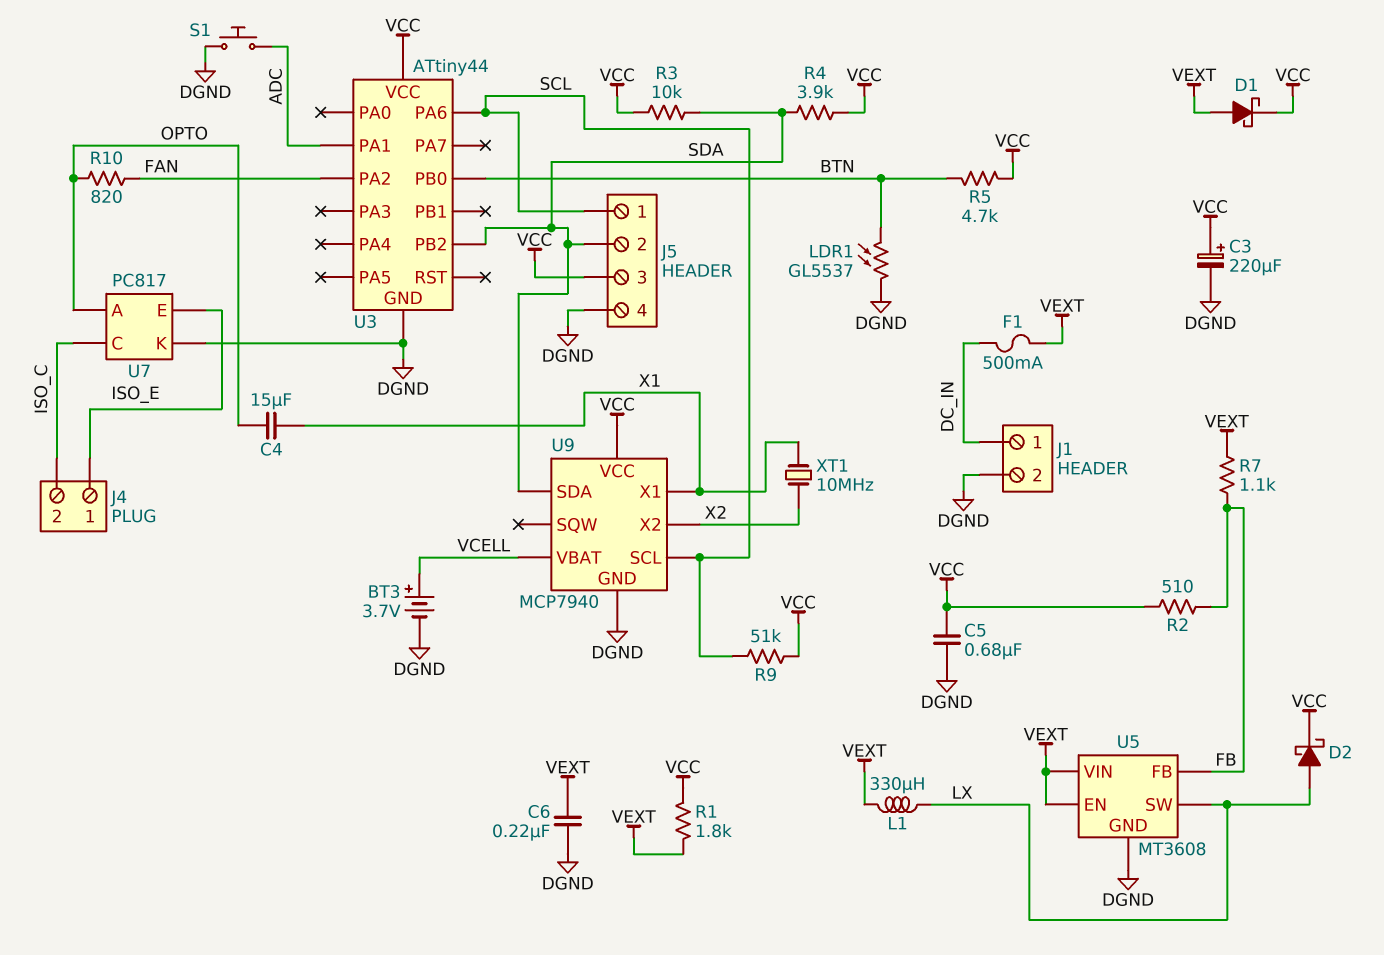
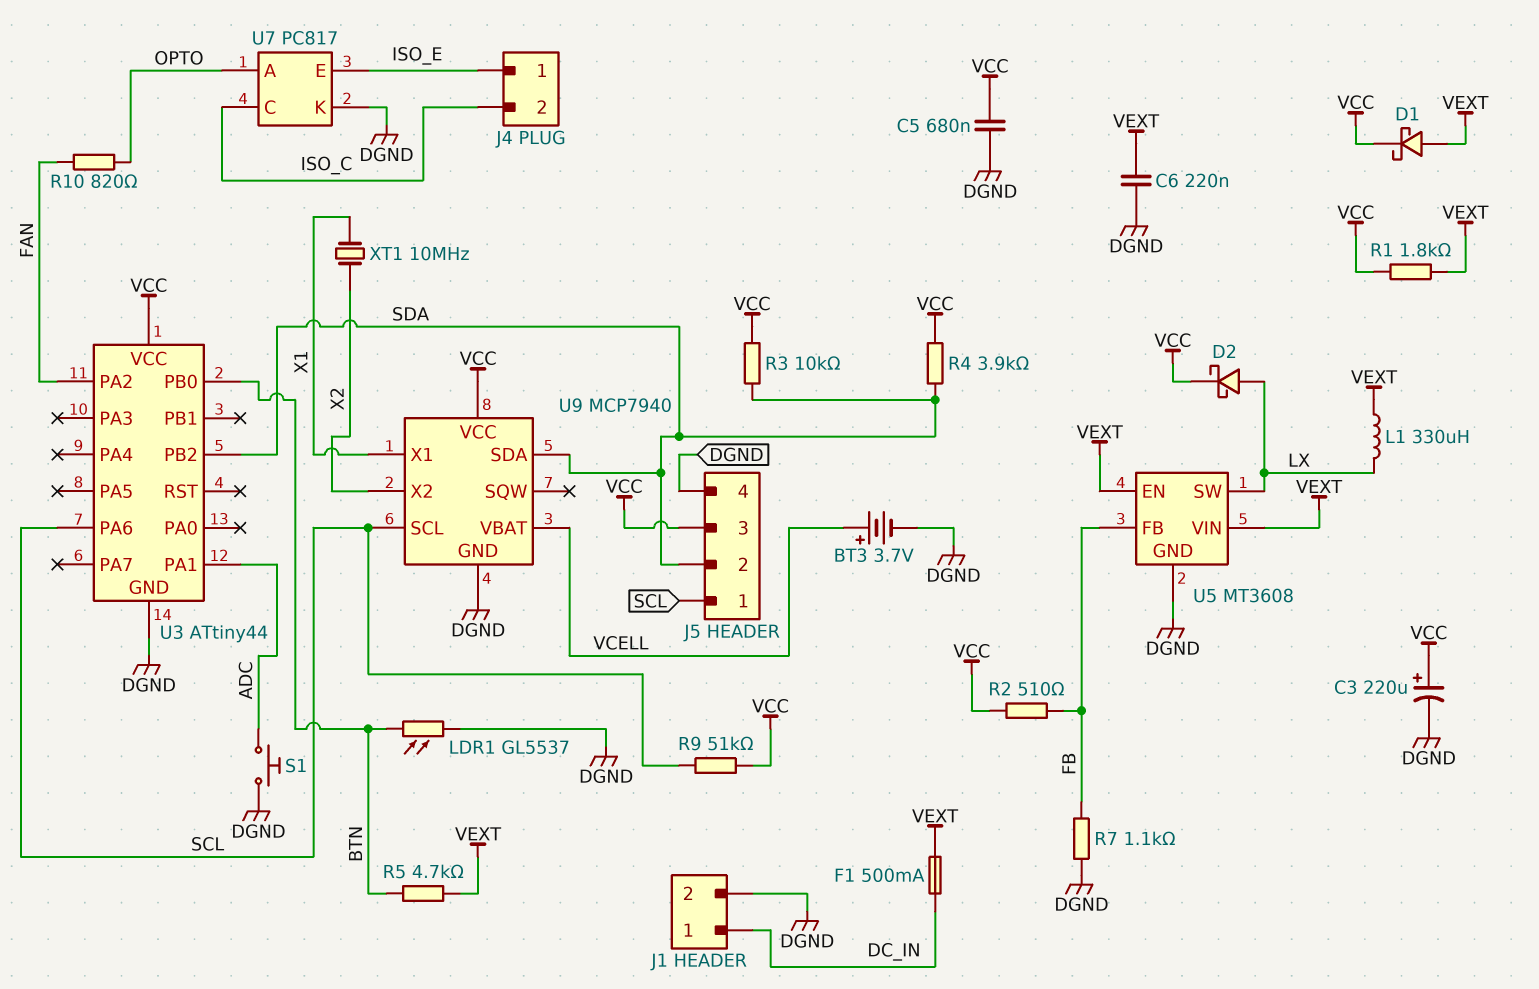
C4: 15uF (OPTO, X1) -> none
R5: 4.7k (BTN, VCC) -> 4.7k (BTN, VEXT)
R7: 1.1k (FB, VEXT) -> 1.1k (DGND, FB)

